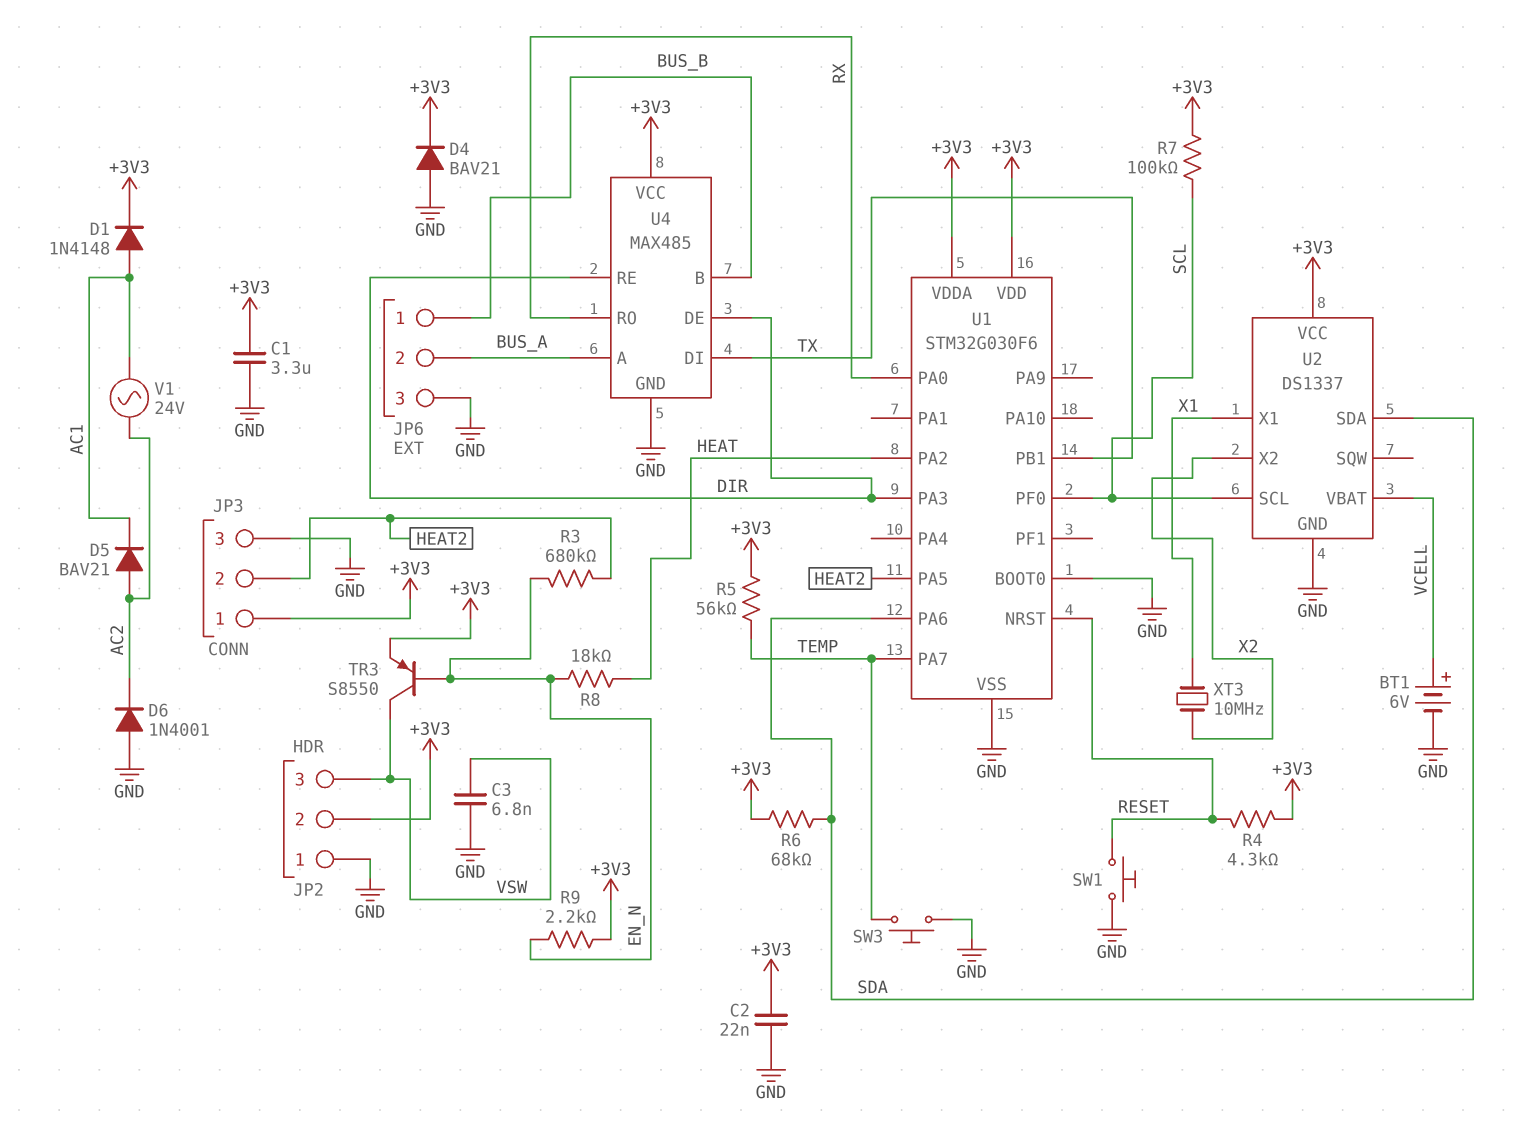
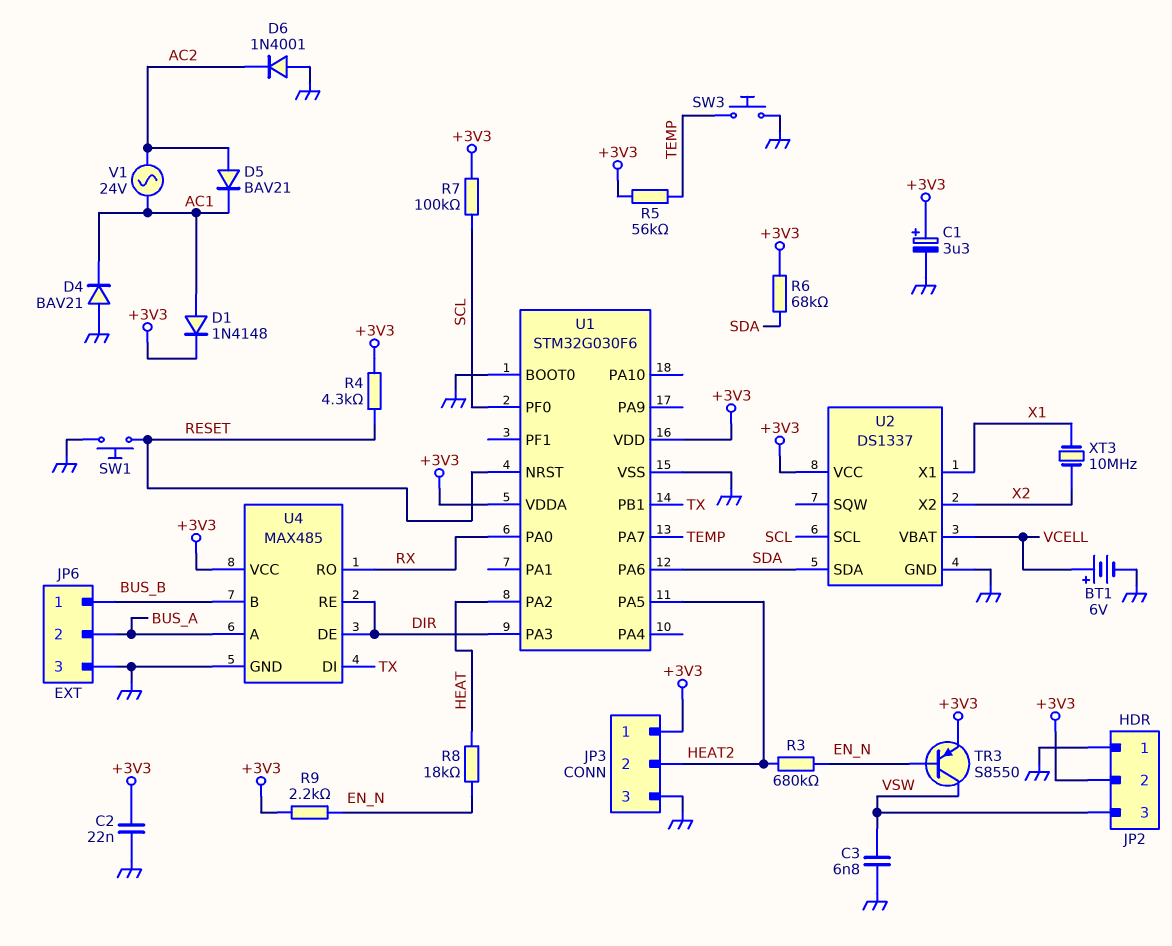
C1: 3.3uF (+3V3, GND) -> 3.3uF (plus +3V3, minus GND)
D4: diode BAV21 (A GND, K +3V3) -> diode BAV21 (A GND, K AC1)

